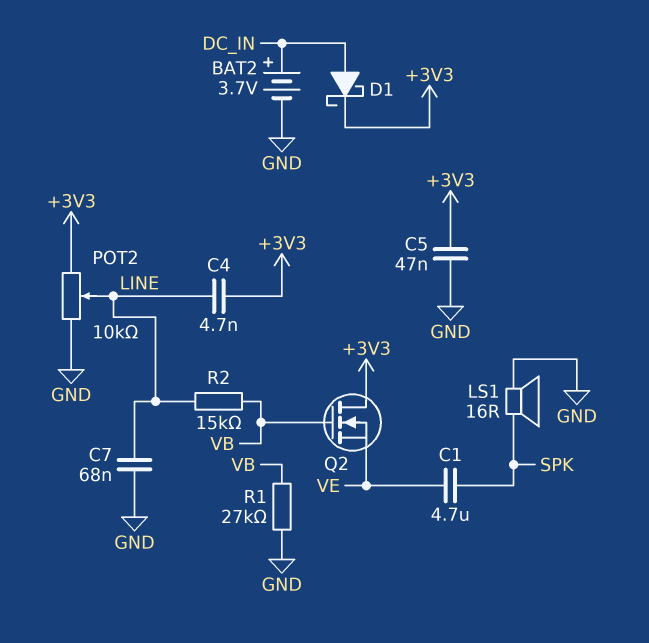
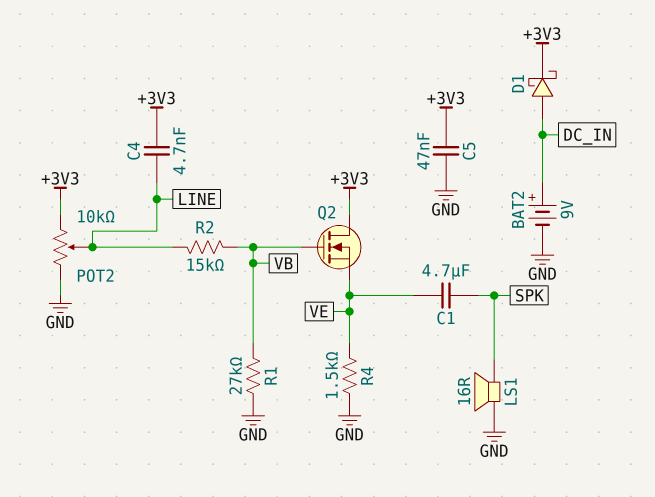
BAT2: 3.7V (plus DC_IN, minus GND) -> 9V (plus DC_IN, minus GND)
C7: 68nF (GND, LINE) -> none
R4: none -> 1.5k (GND, VE)

